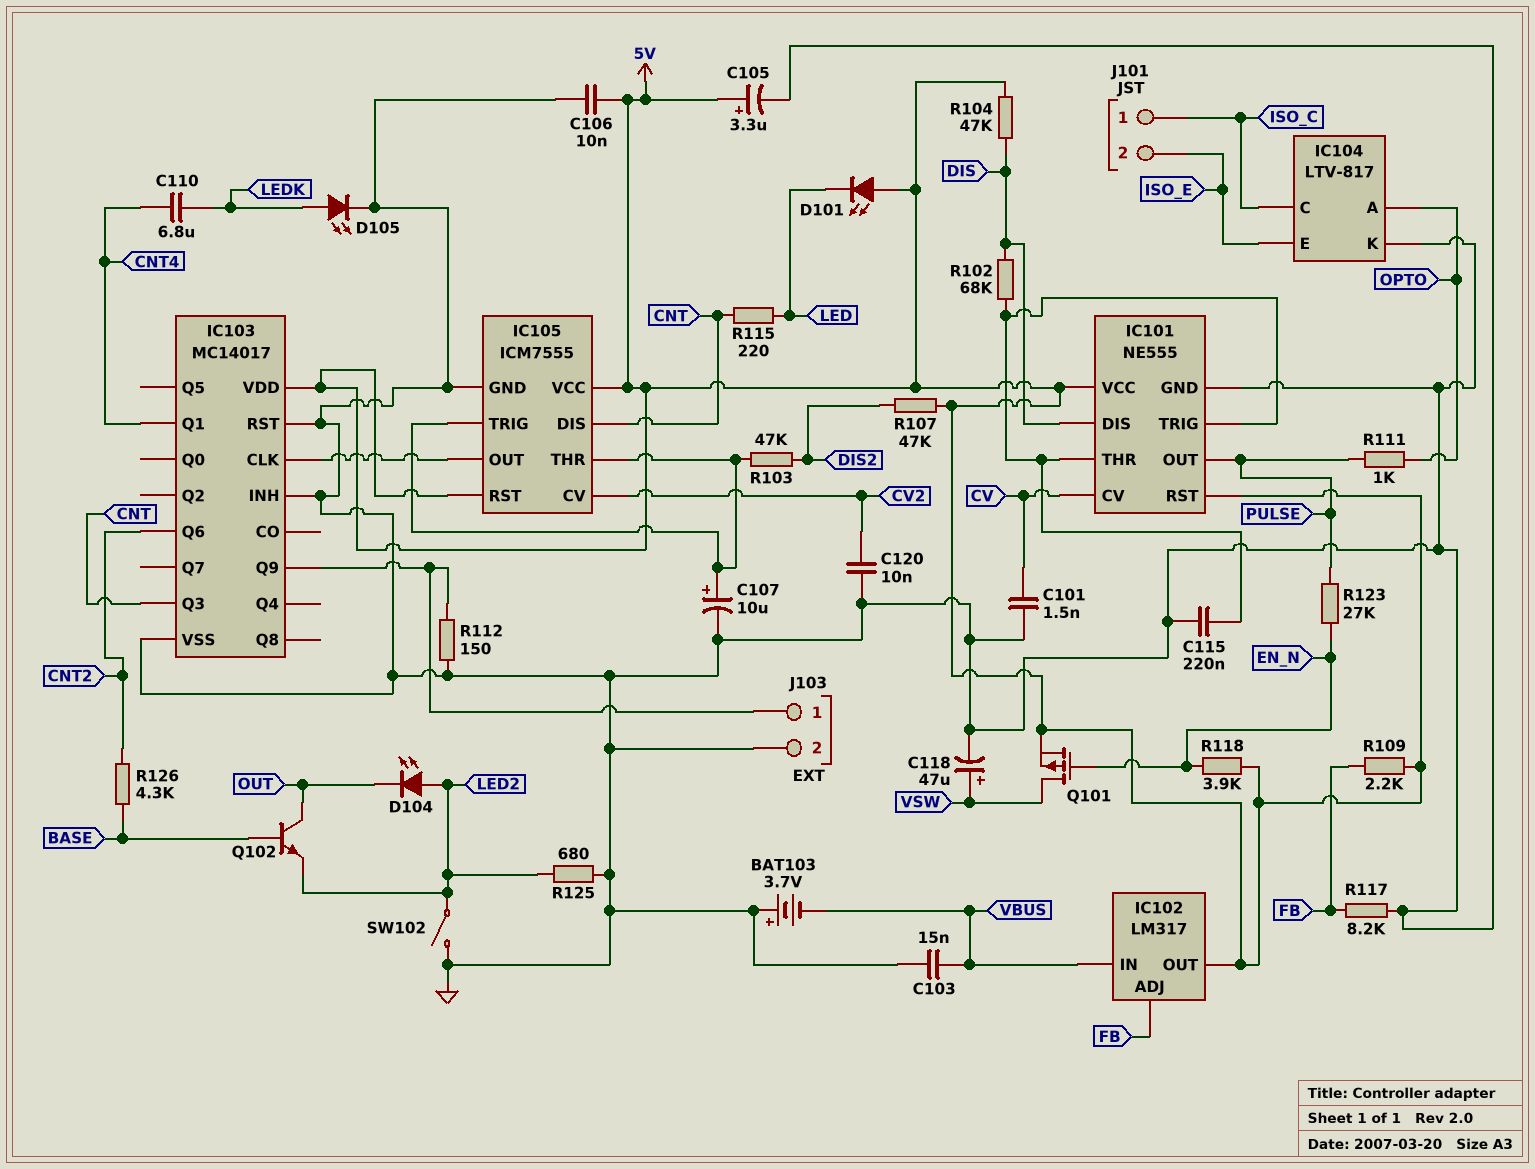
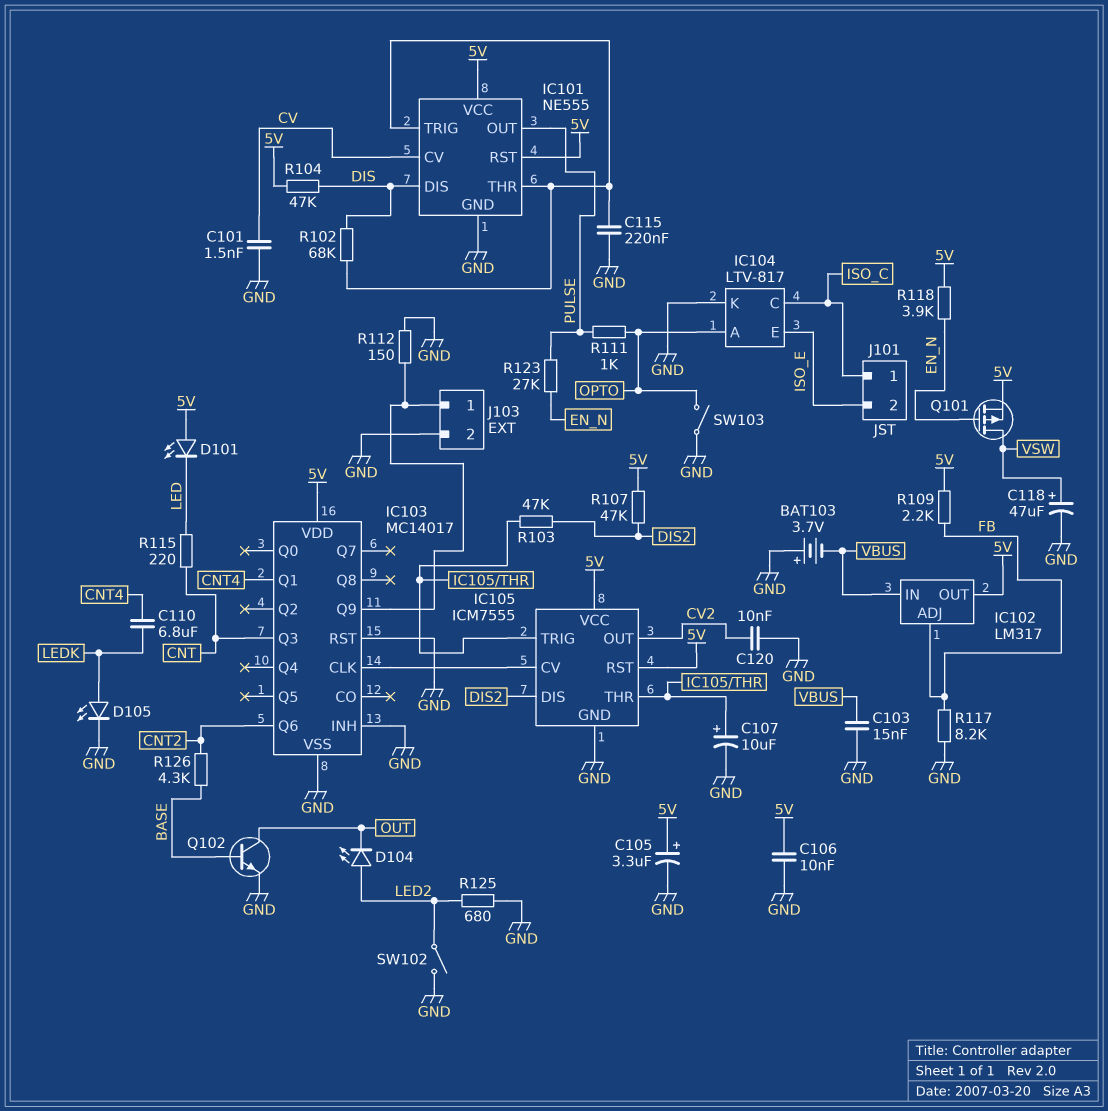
IC105 pin CV: CV2 -> IC103/CLK
IC105 pin DIS: CNT -> DIS2
IC105 pin OUT: IC103/CLK -> CV2
Q102: NPN (B BASE, C OUT, E LED2) -> NPN (B BASE, C OUT, E GND)
SW103: none -> switch (GND, OPTO)

